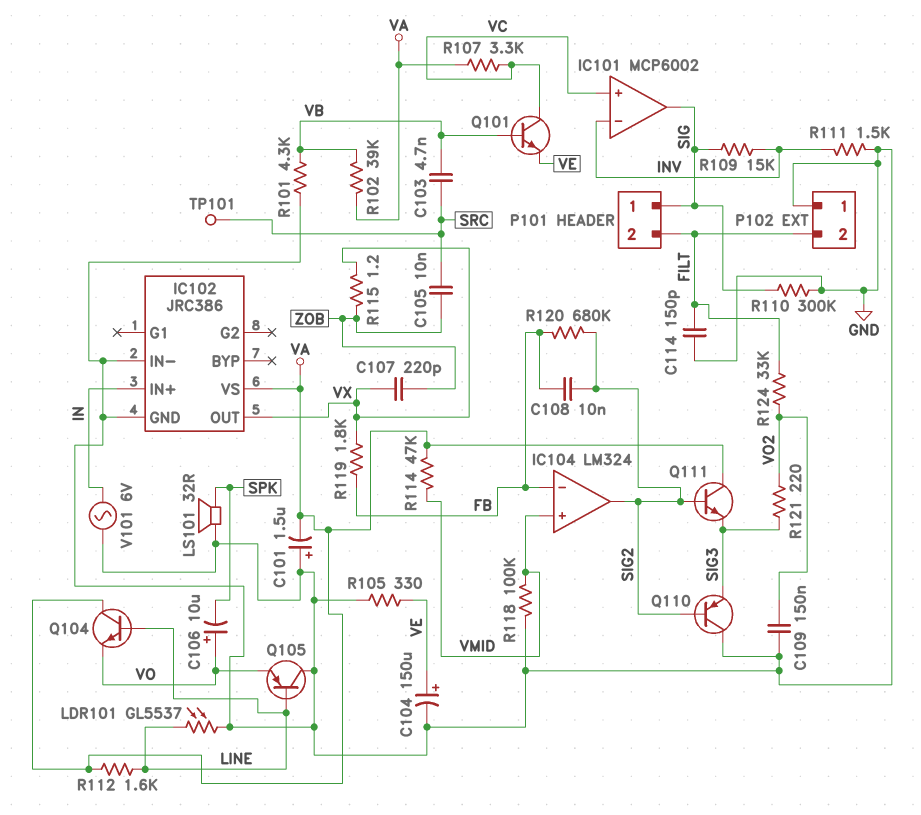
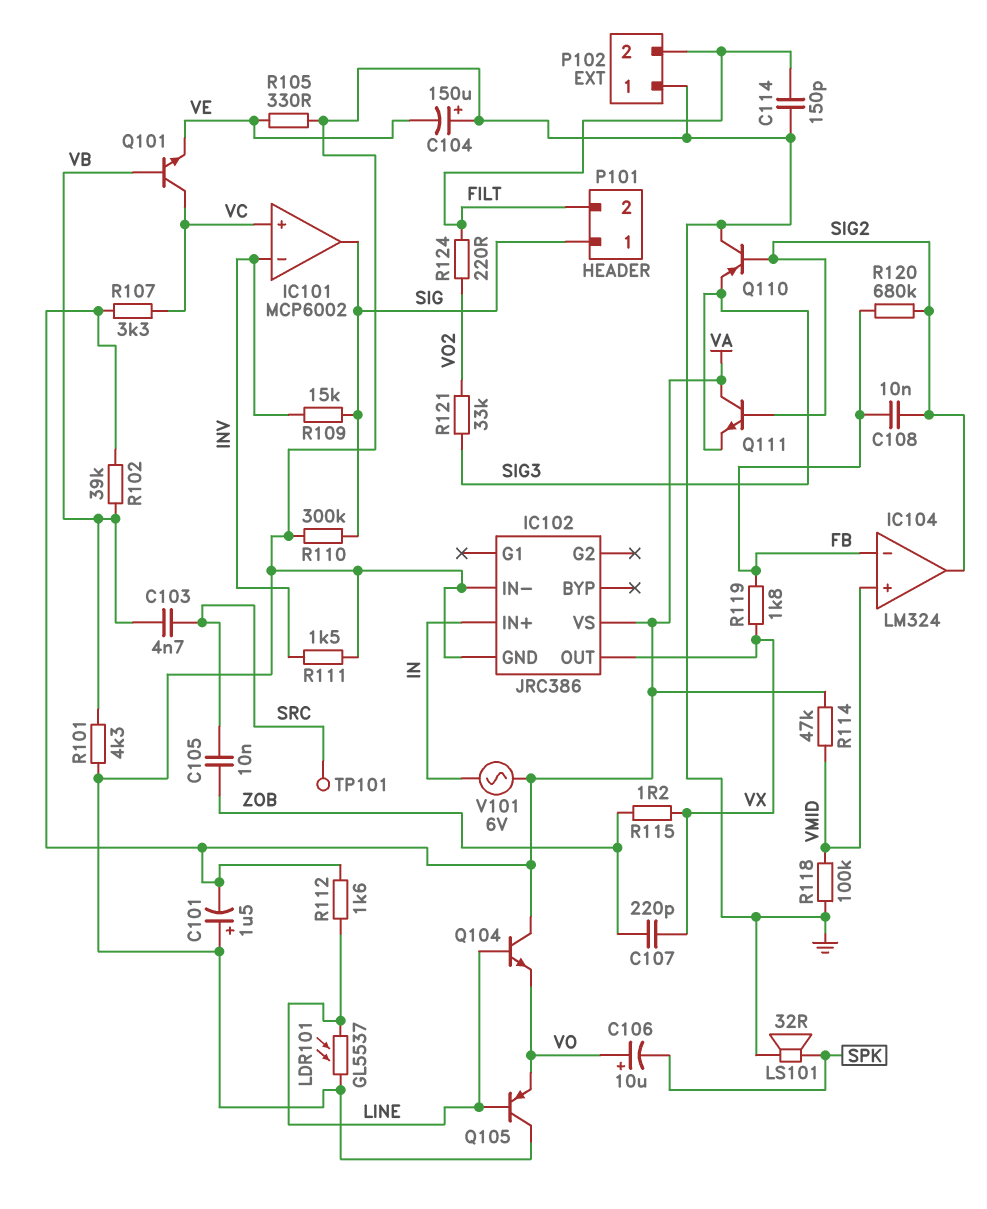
C104: 150uF (plus VE, minus GND) -> 150uF (plus GND, minus VE)
C109: 150nF (GND, VO2) -> none
R121: 220 (SIG3, VO2) -> 33k (SIG3, VO2)
R124: 33k (FILT, VO2) -> 220 (FILT, VO2)
V101: AC 6V (GND, IN) -> AC 6V (IN, VA)

